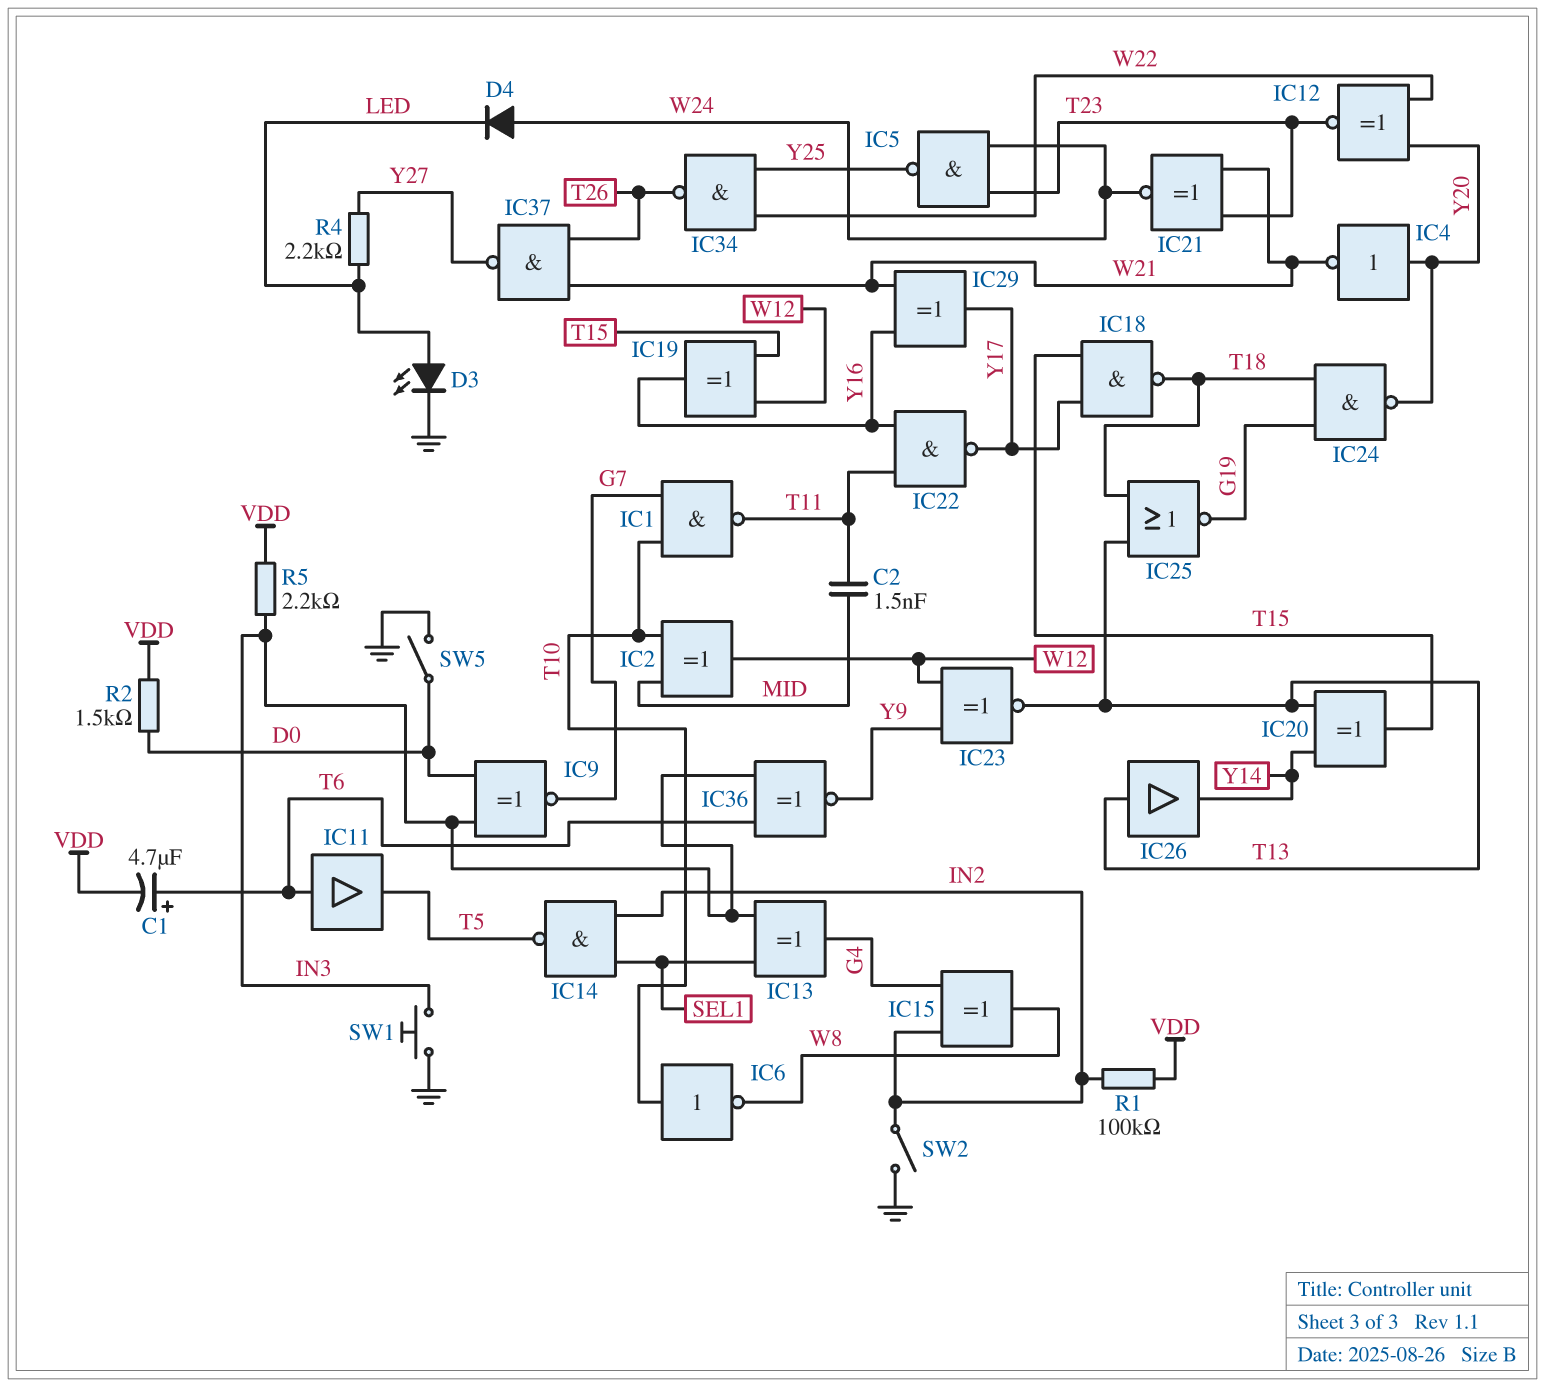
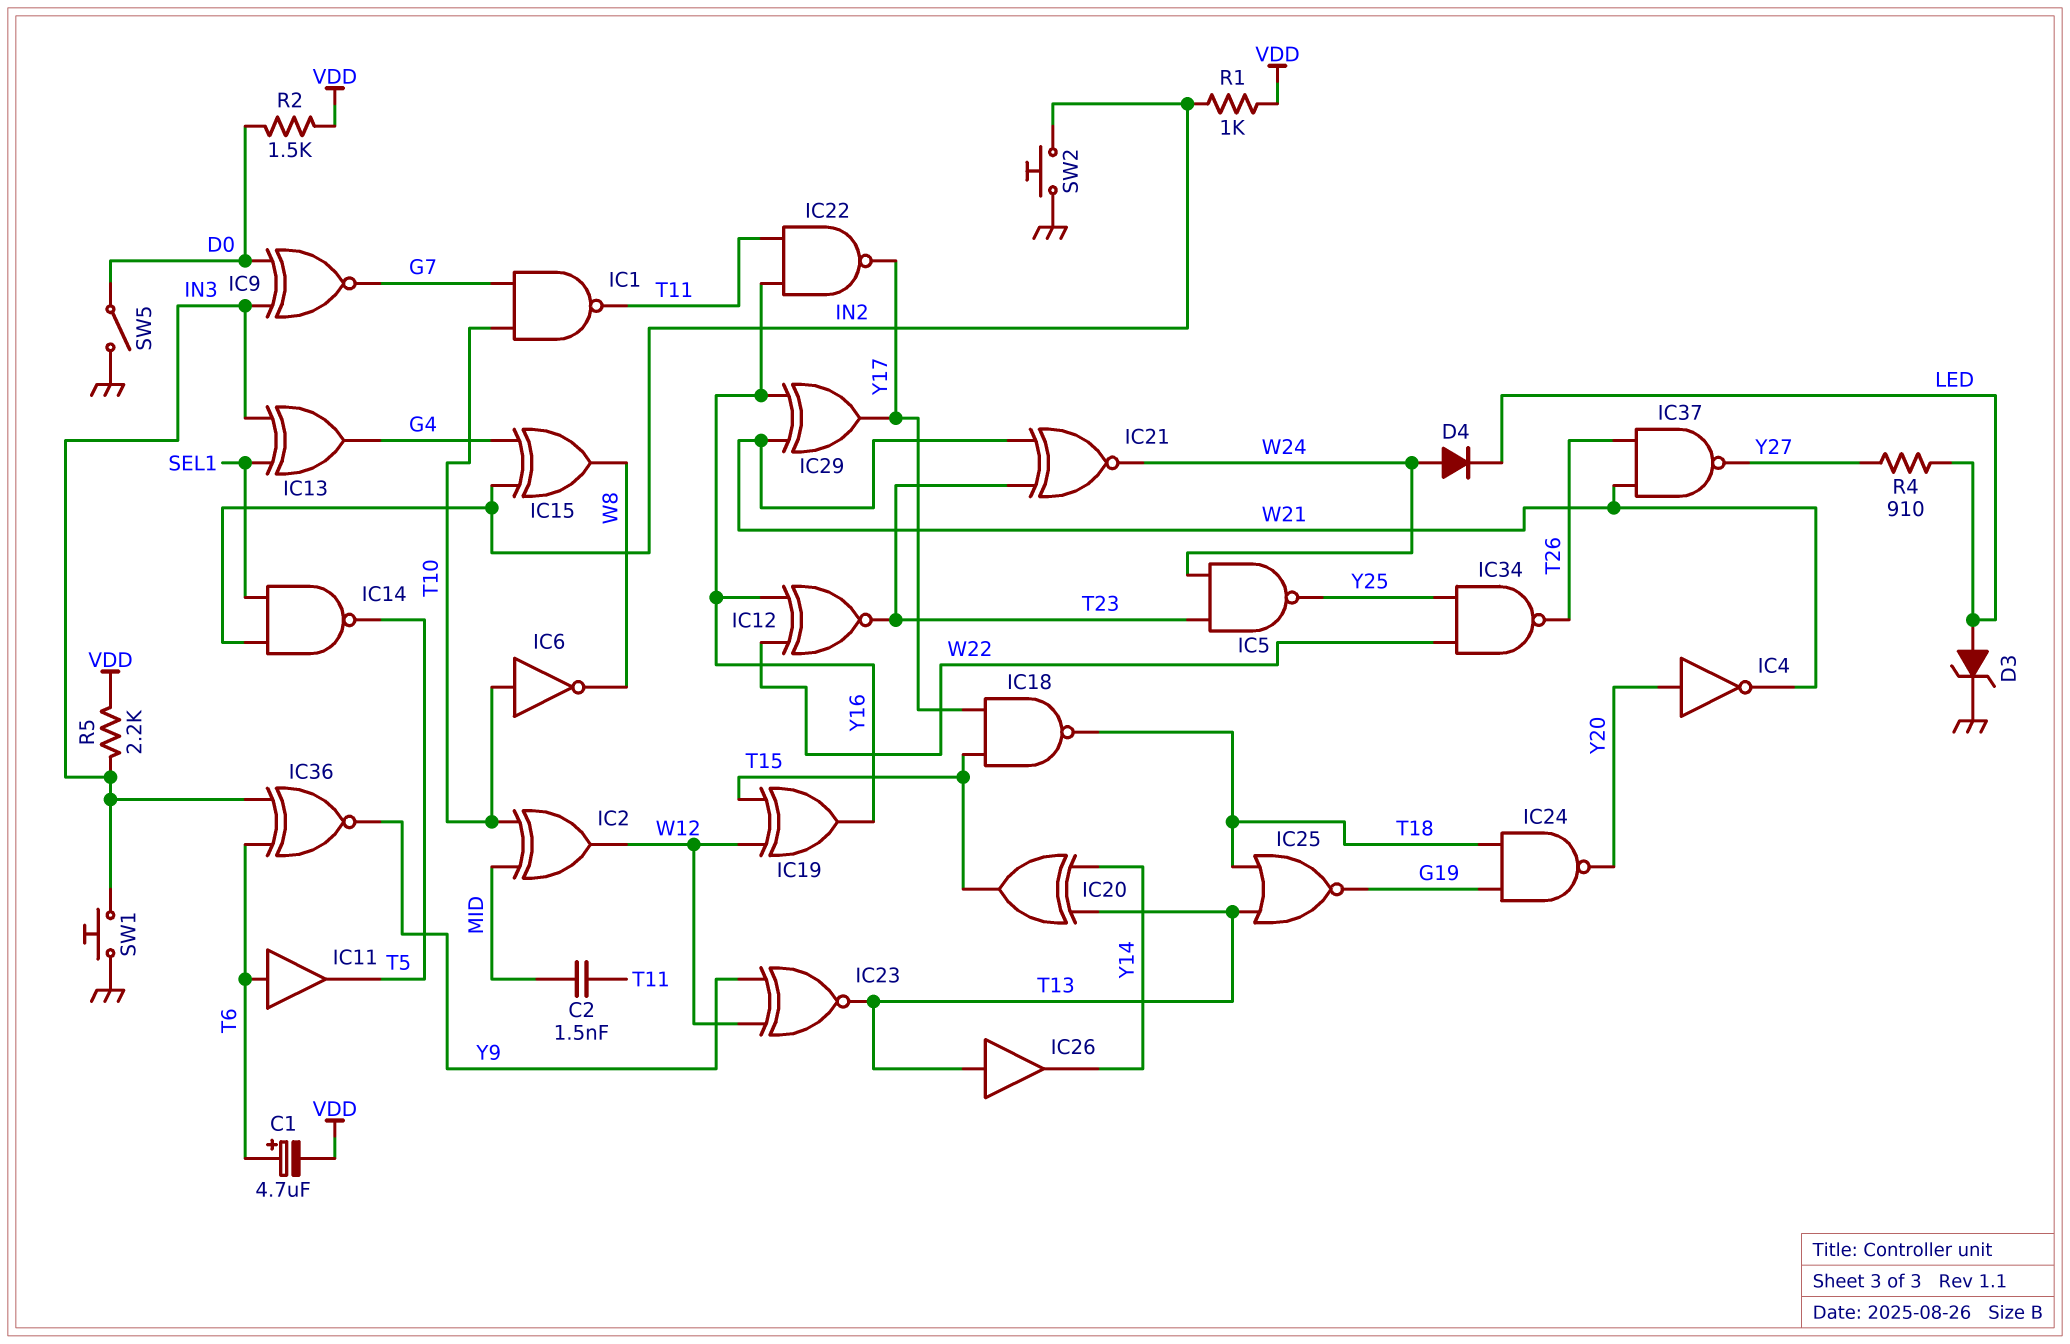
D3: LED (A LED, K GND) -> zener (A LED, K GND)
IC12: XNOR (in W22, in Y20, out T23) -> XNOR (in W22, in Y16, out T23)
R1: 100k (IN2, VDD) -> 1k (IN2, VDD)
R4: 2.2k (LED, Y27) -> 910 (LED, Y27)
SW2: switch (GND, IN2) -> button (GND, IN2)

